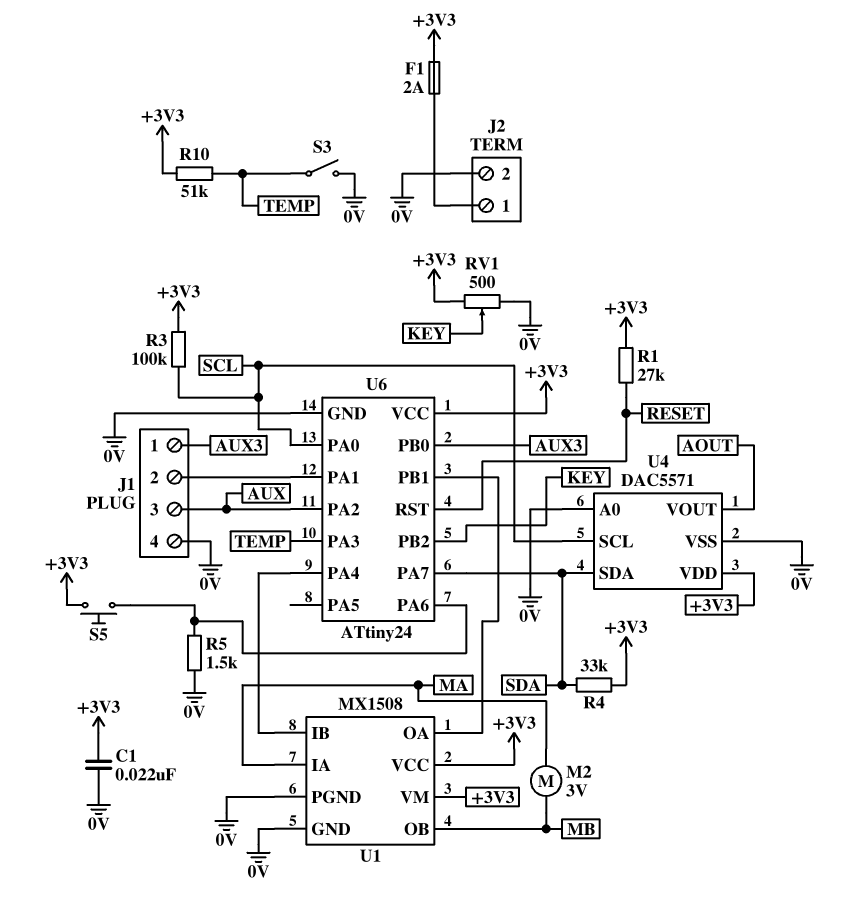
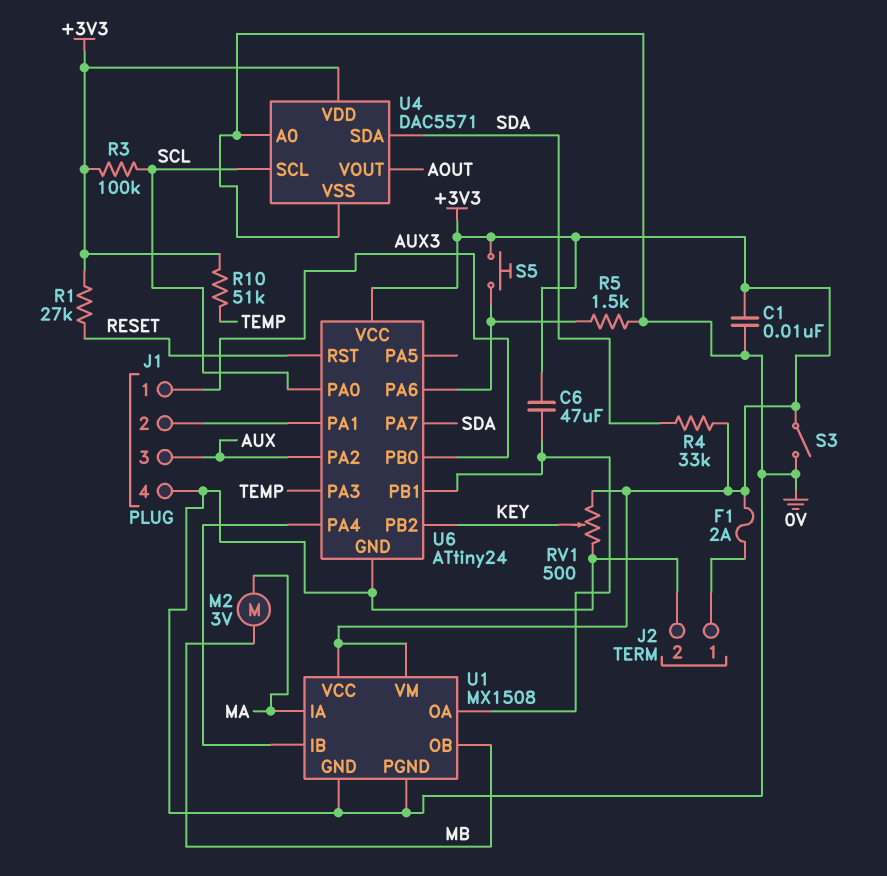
C1: 22nF (+3V3, 0V) -> 10nF (+3V3, 0V)
C6: none -> 47uF (+3V3, U1/OA)
S3: switch (0V, TEMP) -> switch (+3V3, 0V)

